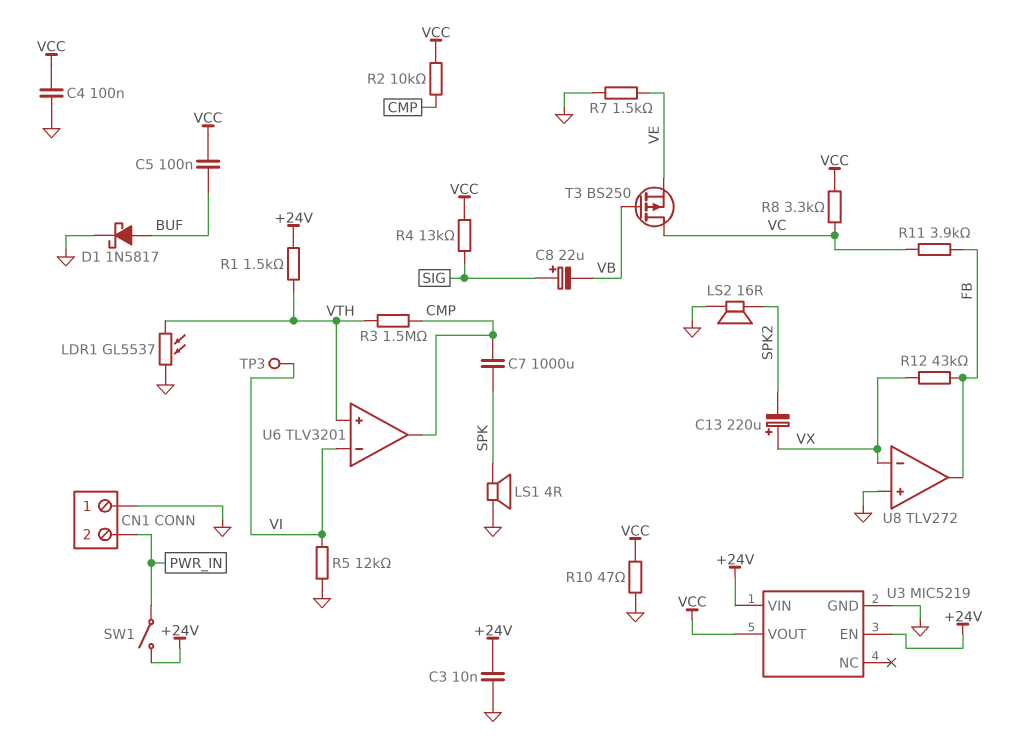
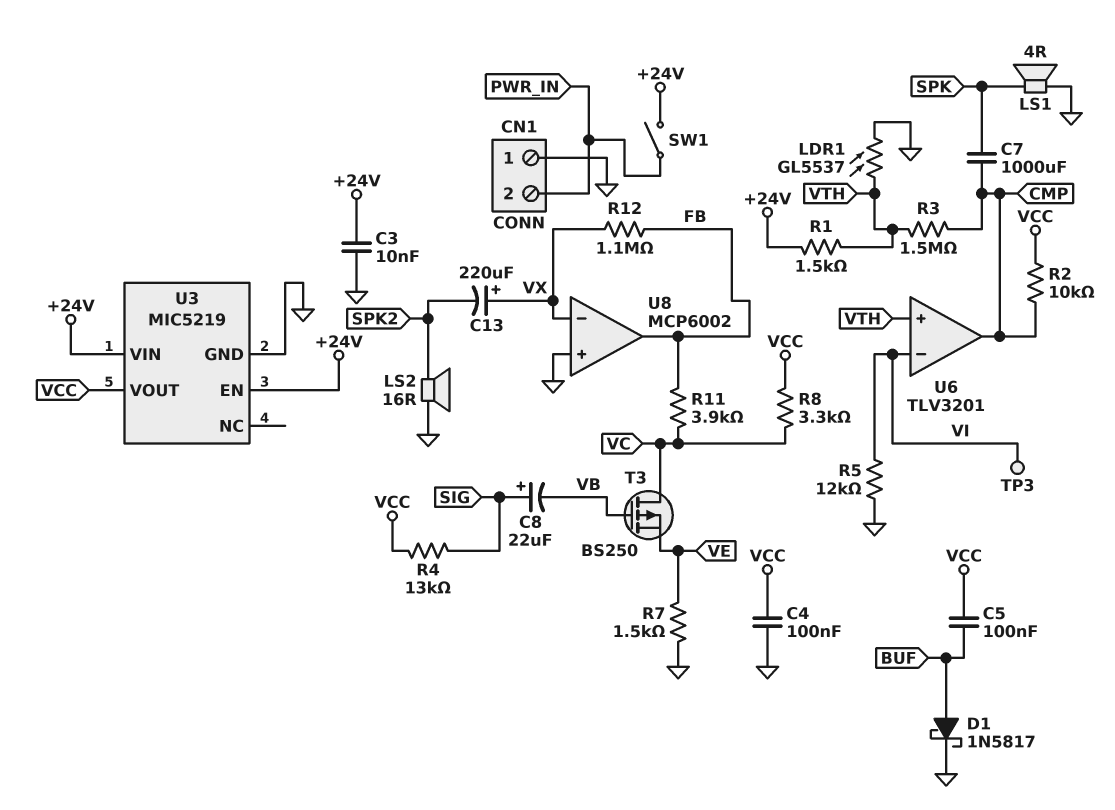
R10: 47 (GND, VCC) -> none
R12: 43k (FB, VX) -> 1.1M (FB, VX)
U8: TLV272 -> MCP6002

